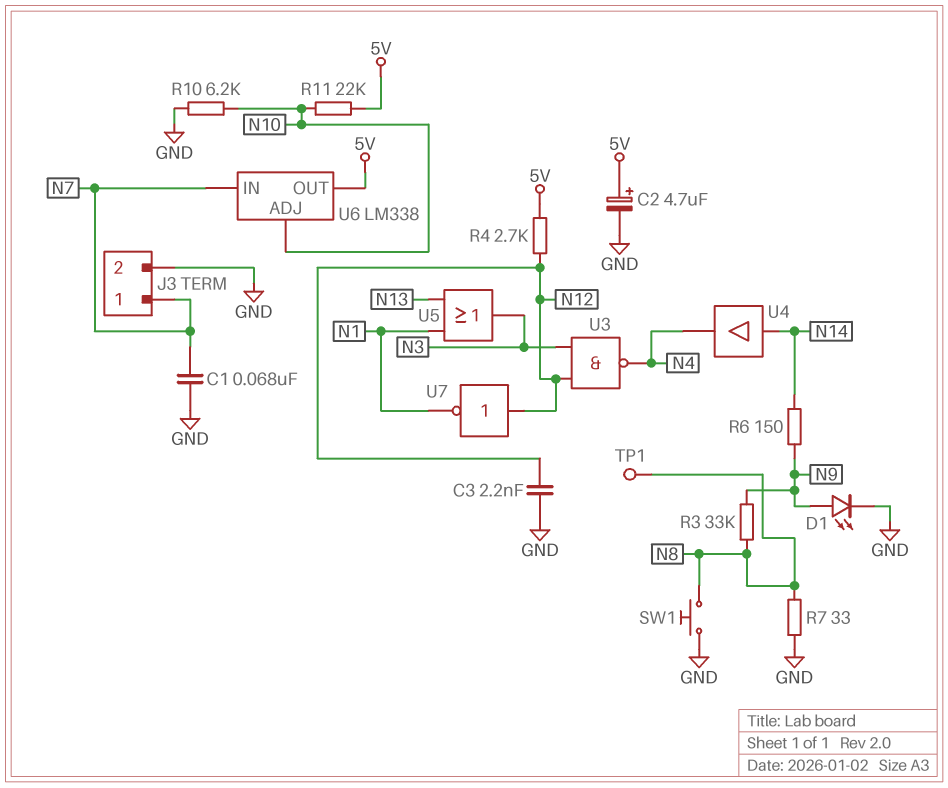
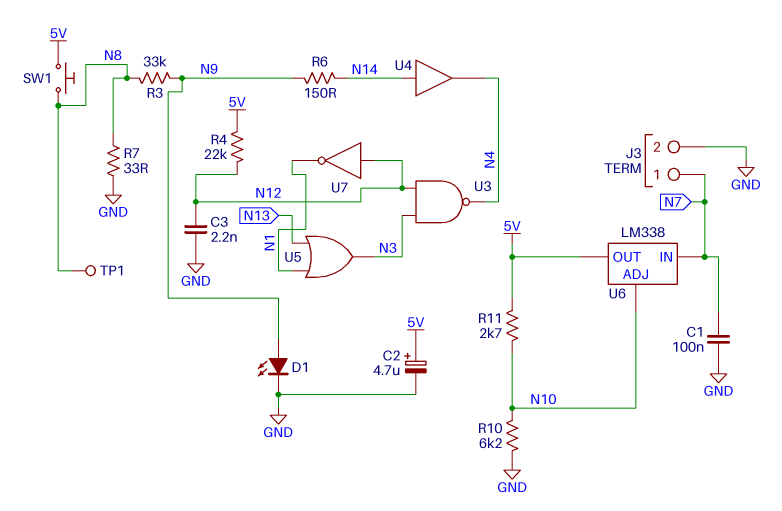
C1: 68nF (GND, N7) -> 100nF (GND, N7)
R4: 2.7k (5V, N12) -> 22k (5V, N12)
R11: 22k (5V, N10) -> 2.7k (5V, N10)
SW1: button (GND, N8) -> button (5V, N8)

